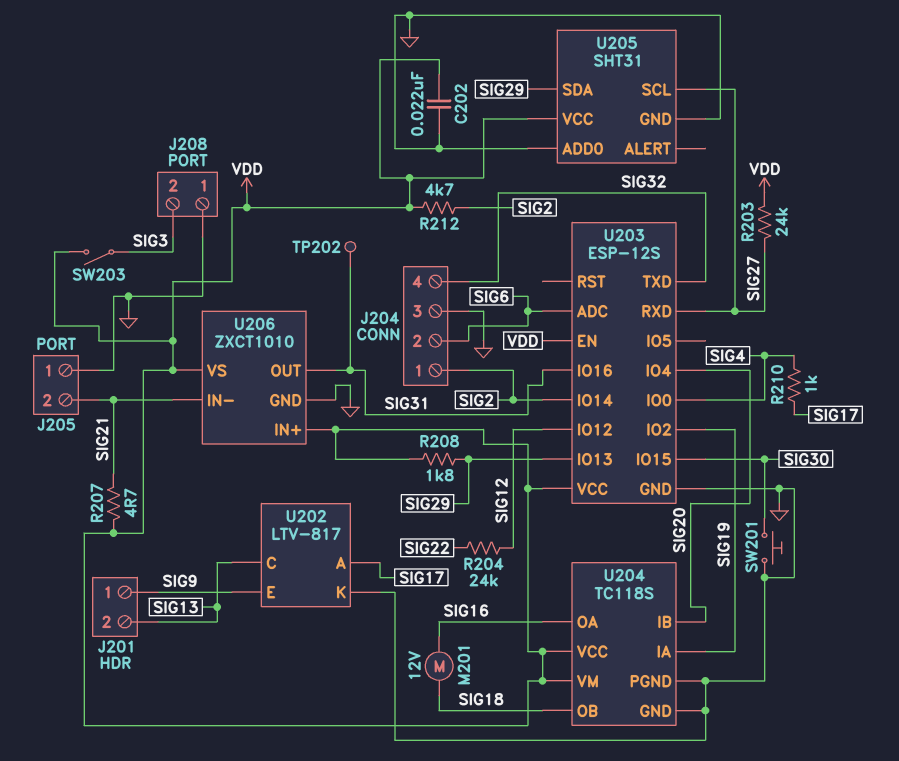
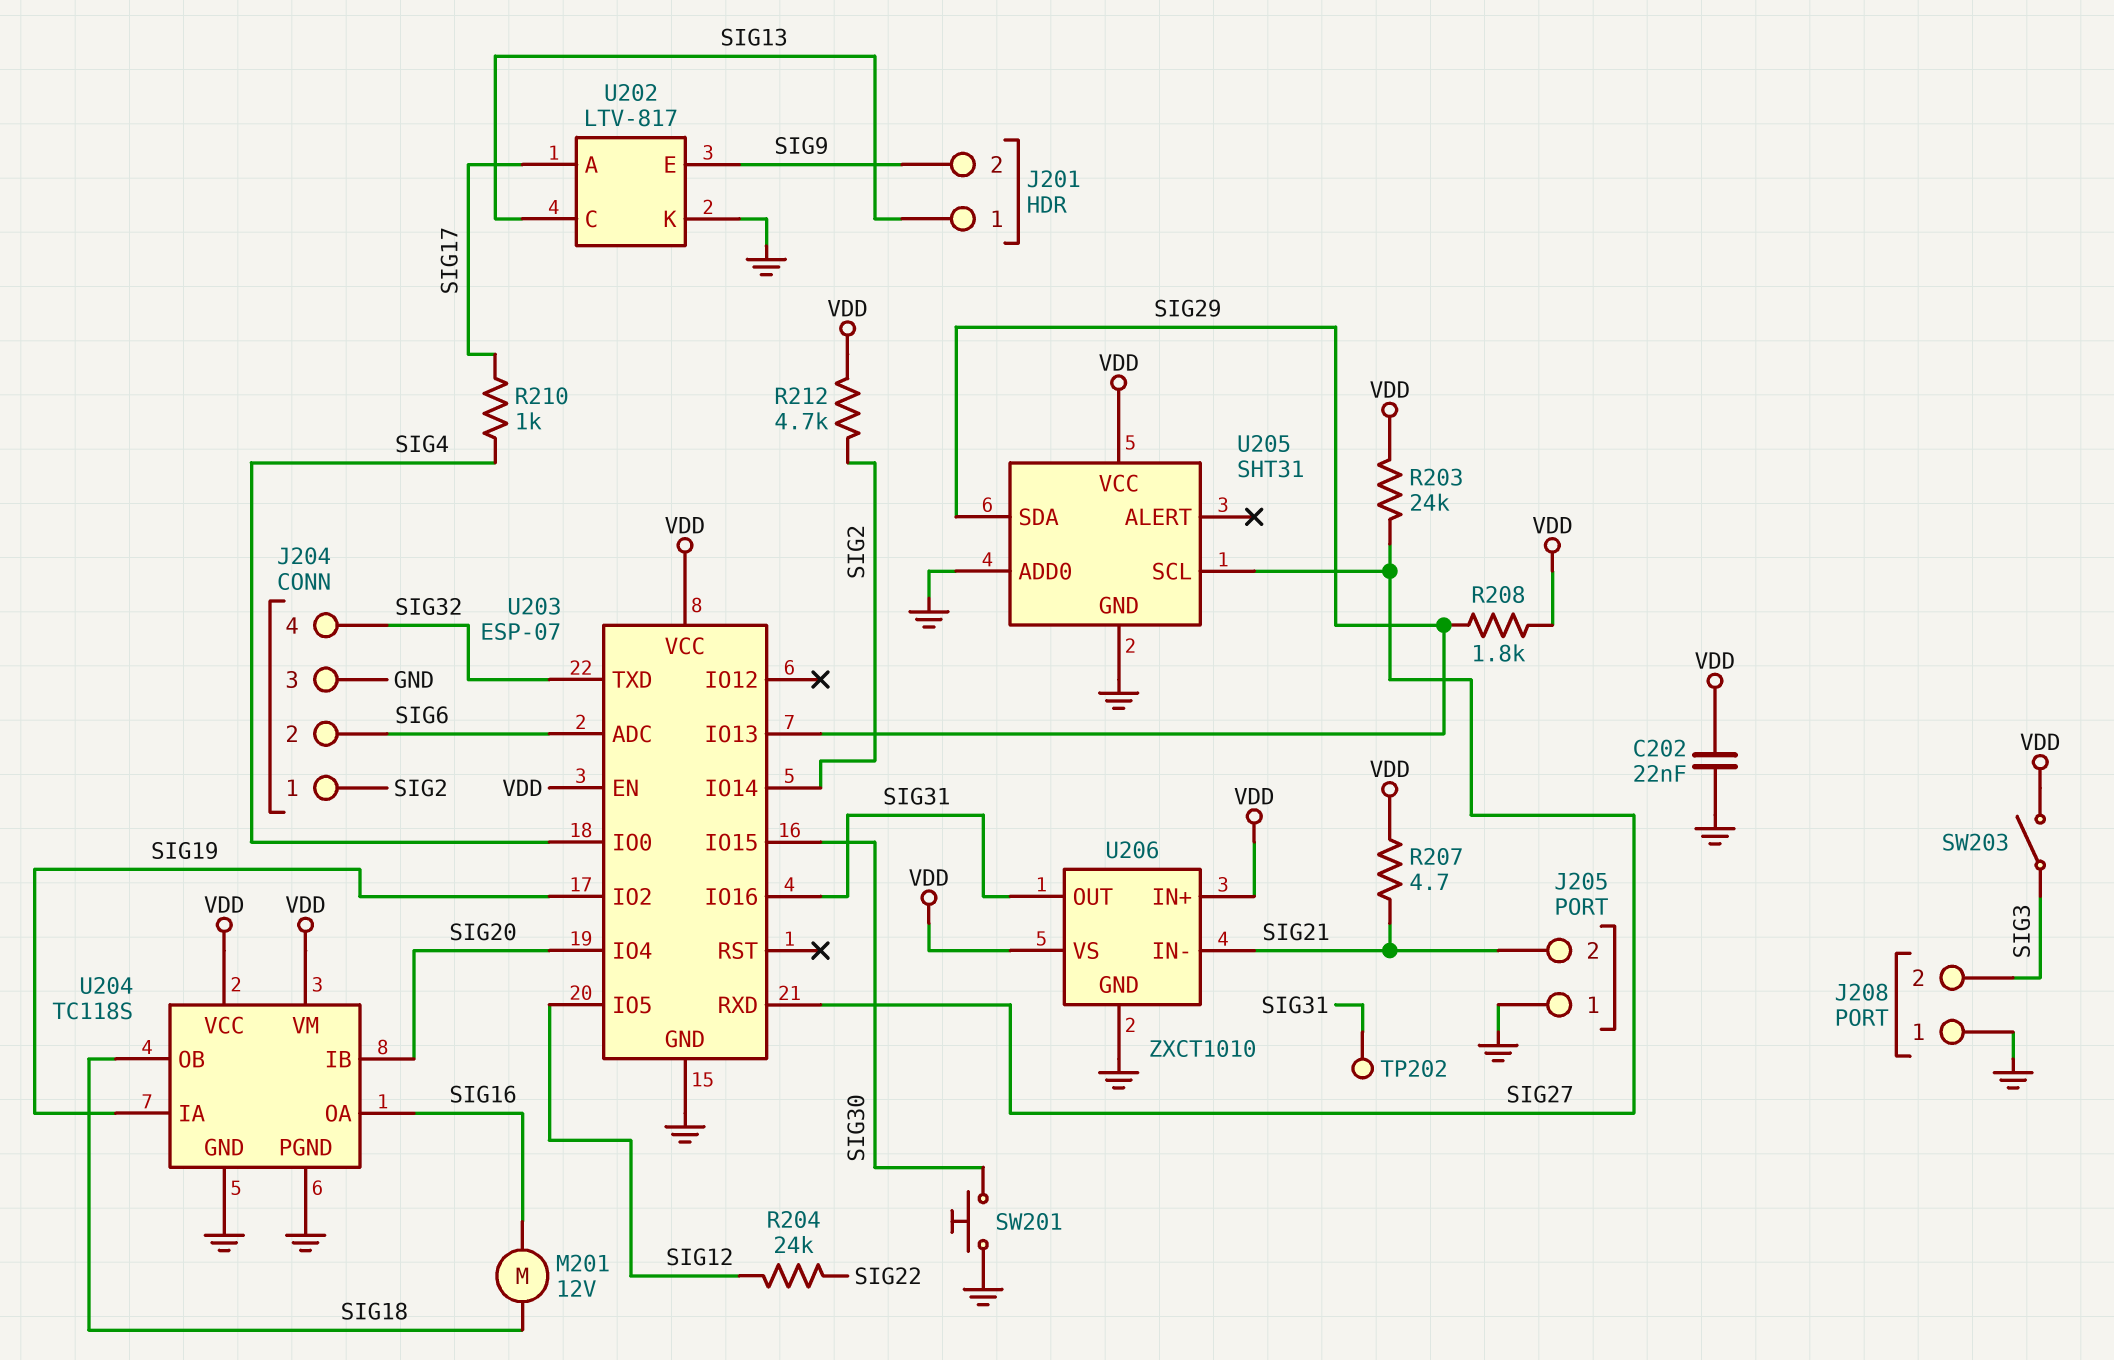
J201 pin 1: SIG9 -> SIG13
J201 pin 2: SIG13 -> SIG9
U203: ESP-12S -> ESP-07
U203 pin IO5: none -> SIG12
U203 pin IO12: SIG12 -> none

